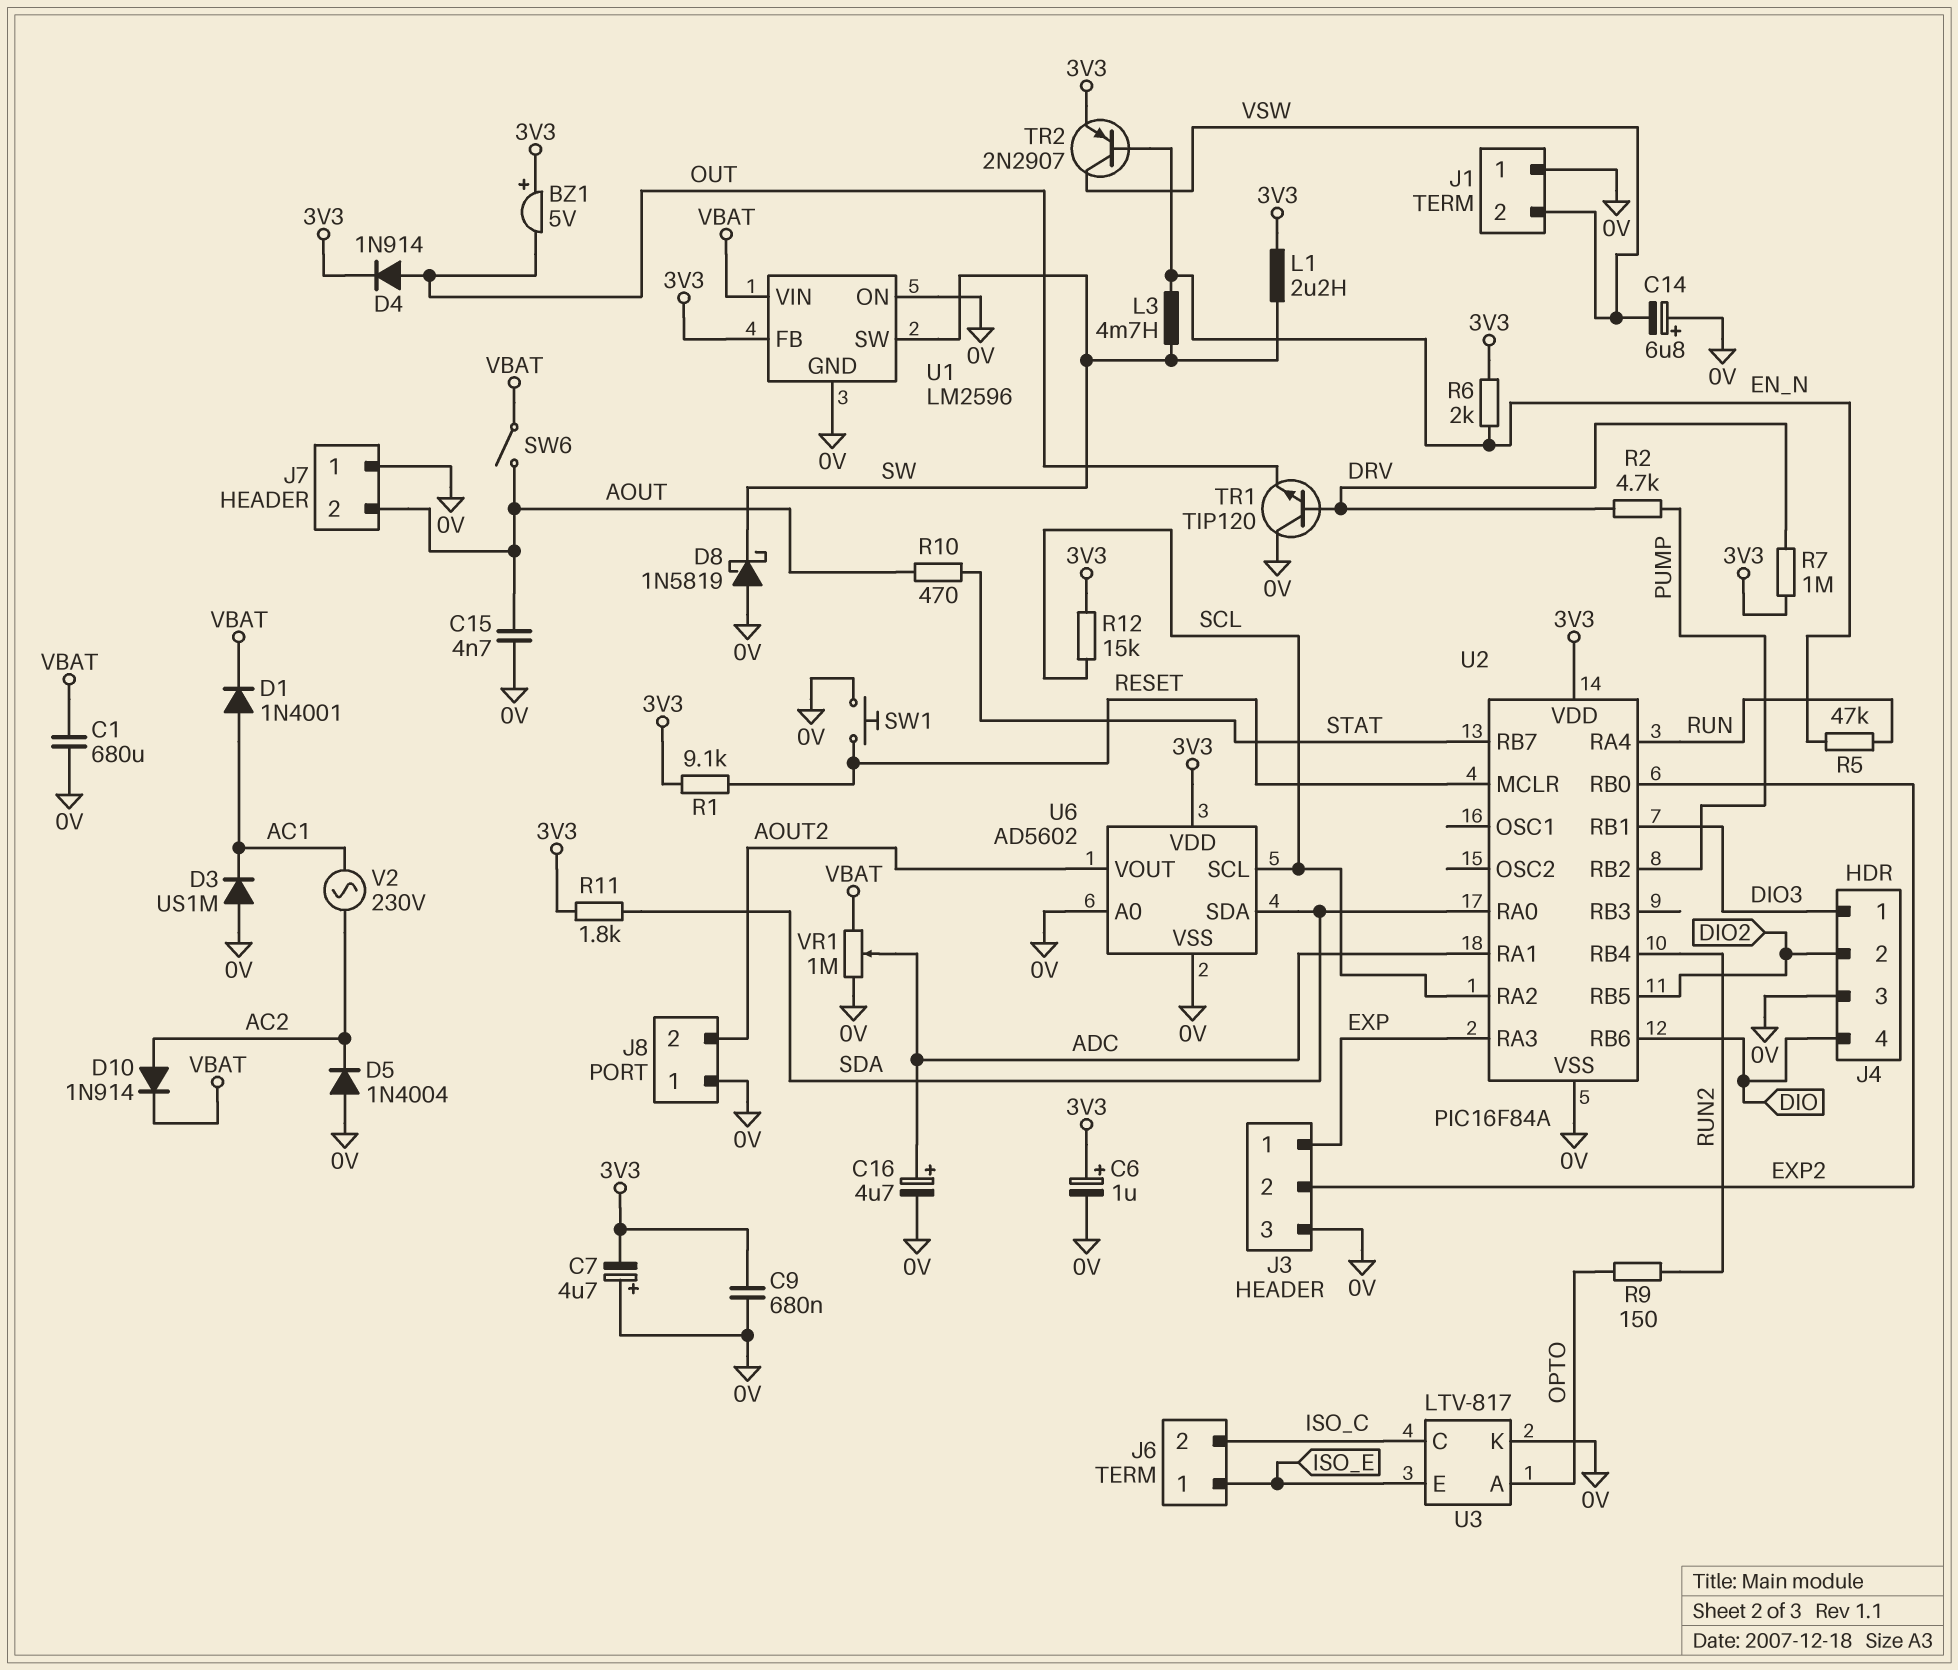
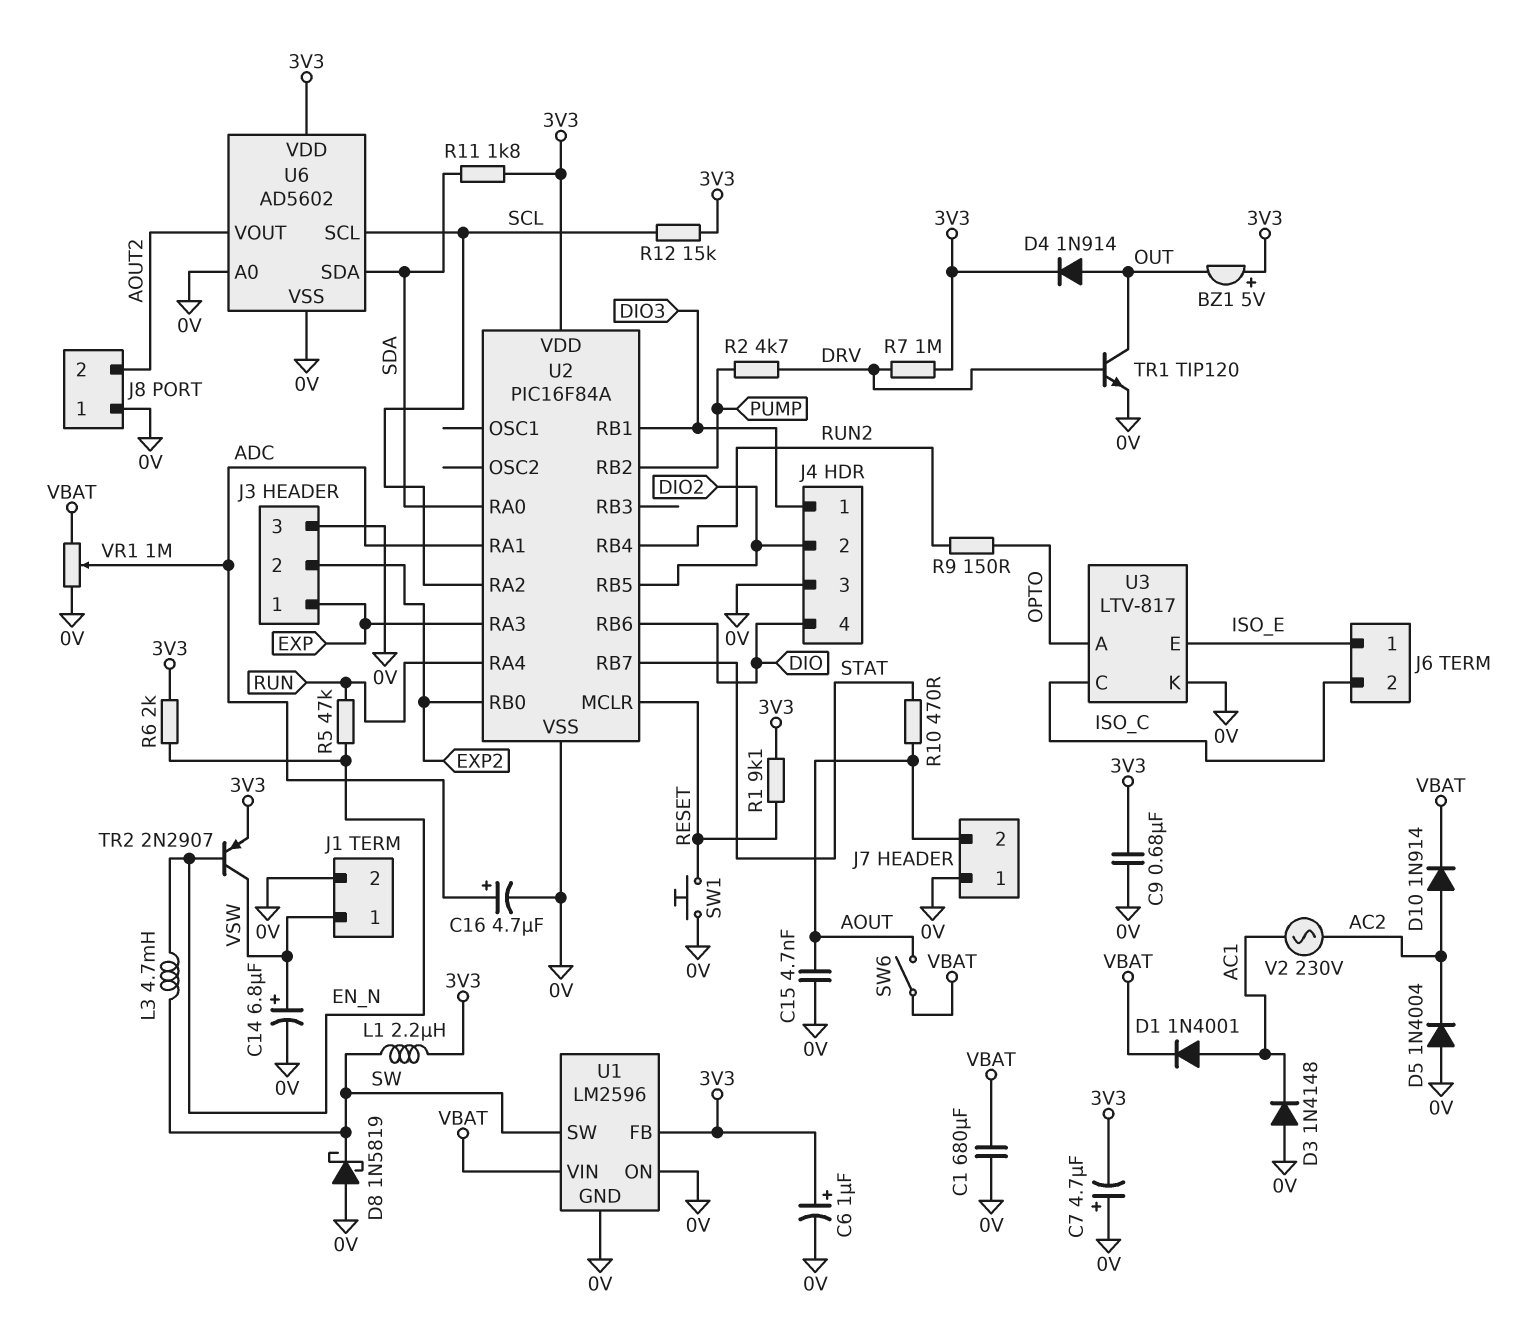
C14: 6.8uF (plus 0V, minus VSW) -> 6.8uF (plus VSW, minus 0V)
D3: diode US1M (A 0V, K AC1) -> diode 1N4148 (A 0V, K AC1)
J1 pin 1: 0V -> VSW
J1 pin 2: VSW -> 0V
TR1: NPN TIP120 (B DRV, C 0V, E OUT) -> NPN TIP120 (B DRV, C OUT, E 0V)

